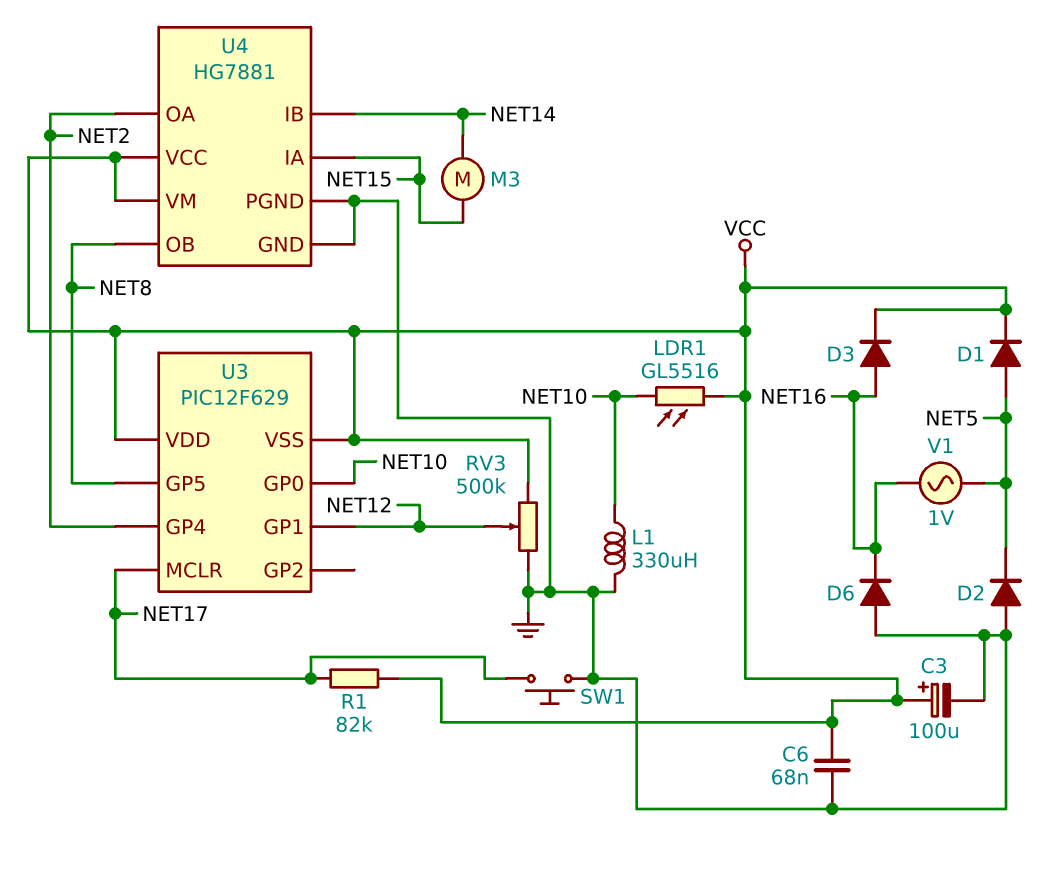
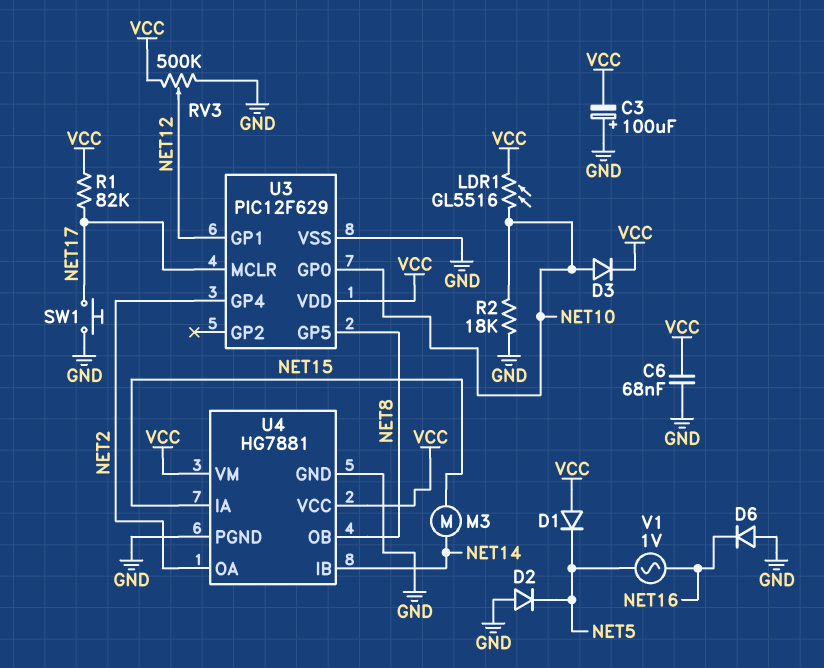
C3: 100uF (plus VCC, minus GND) -> 100uF (plus GND, minus VCC)
D1: diode (A NET5, K VCC) -> diode (A VCC, K NET5)
D3: diode (A NET16, K VCC) -> diode (A NET10, K VCC)
L1: 330uH (GND, NET10) -> none
R2: none -> 18k (GND, NET10)
U3 pin VSS: VCC -> GND

